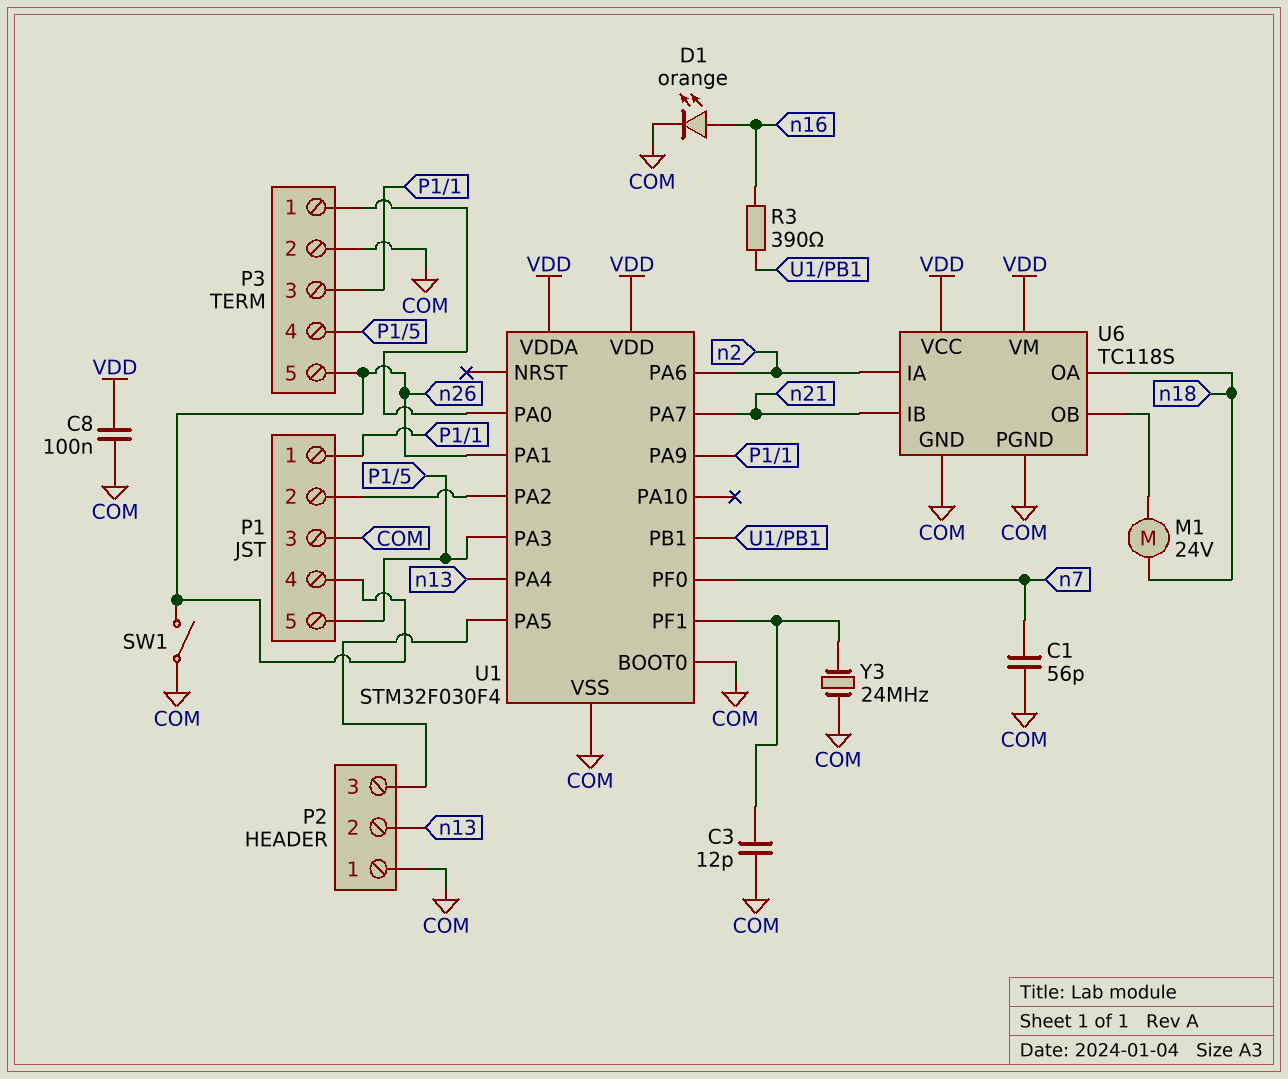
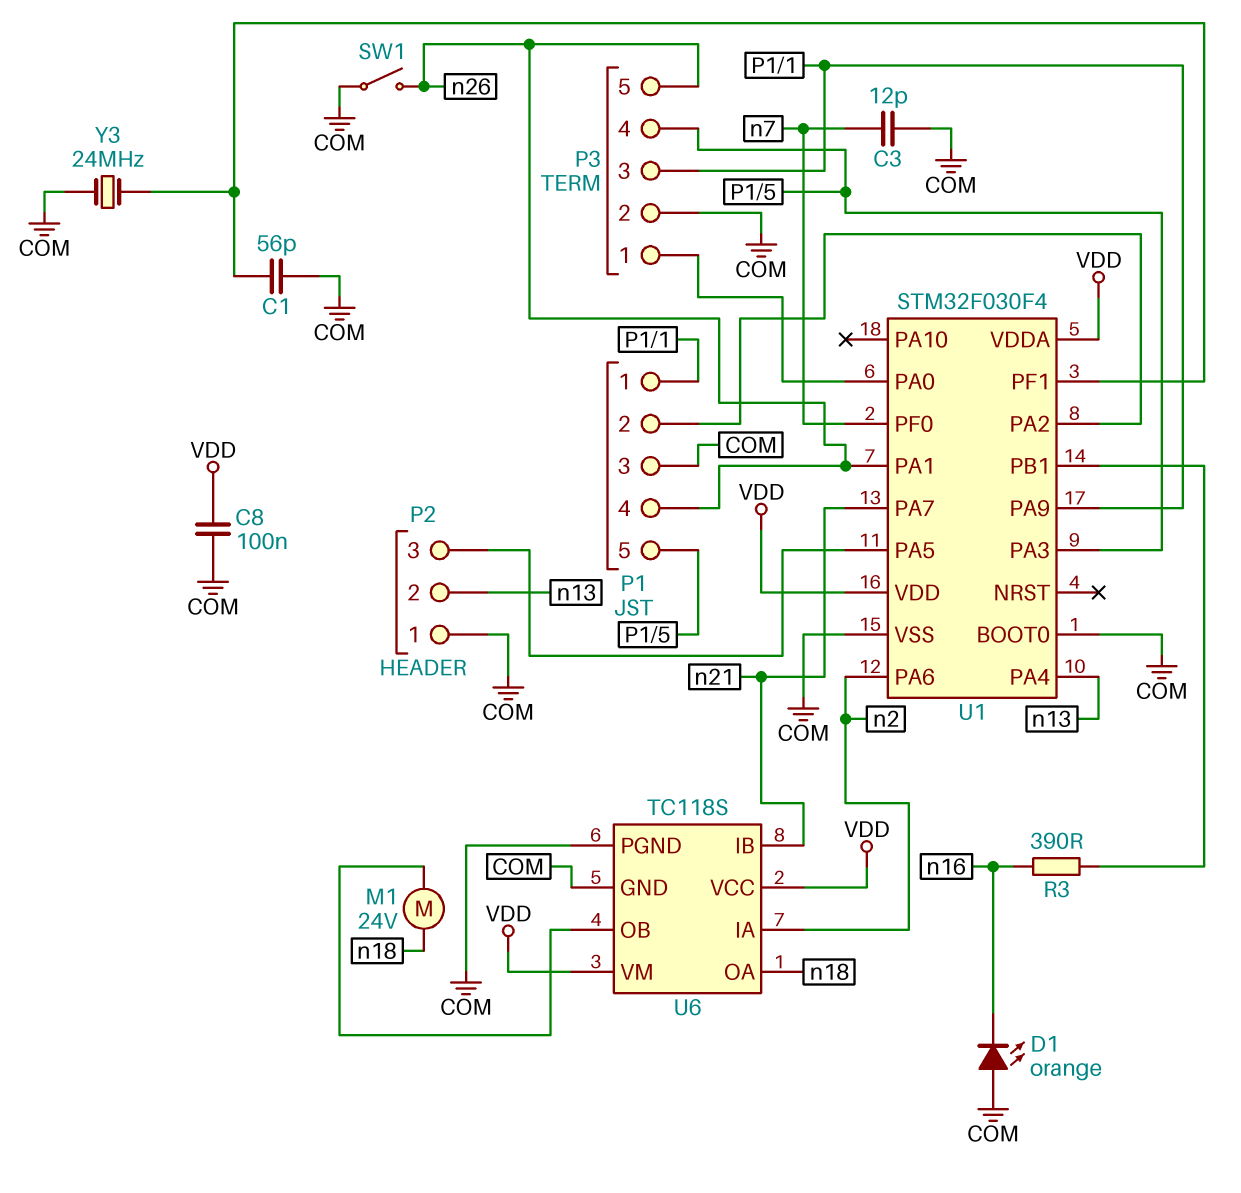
C1: 56pF (COM, n7) -> 56pF (COM, U1/PF1)
C3: 12pF (COM, U1/PF1) -> 12pF (COM, n7)
D1: LED orange (A n16, K COM) -> LED orange (A COM, K n16)

